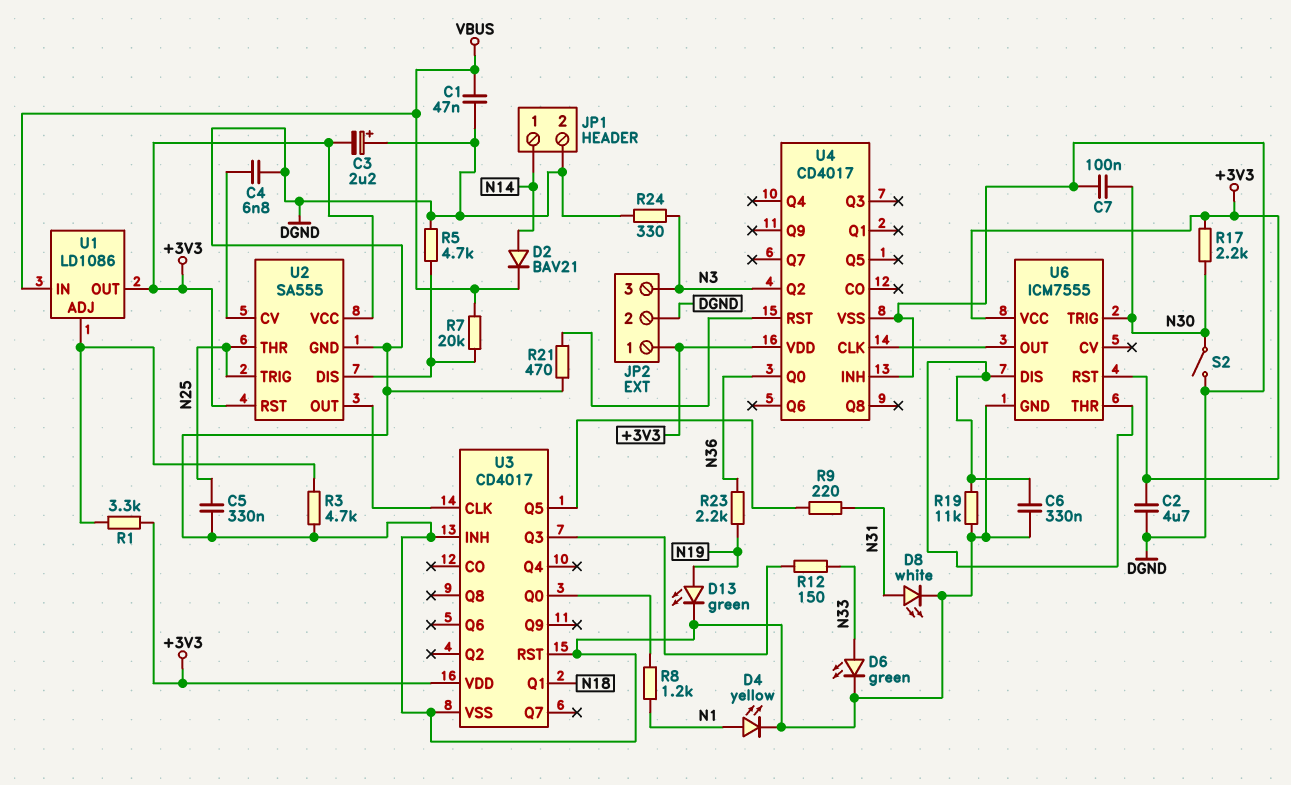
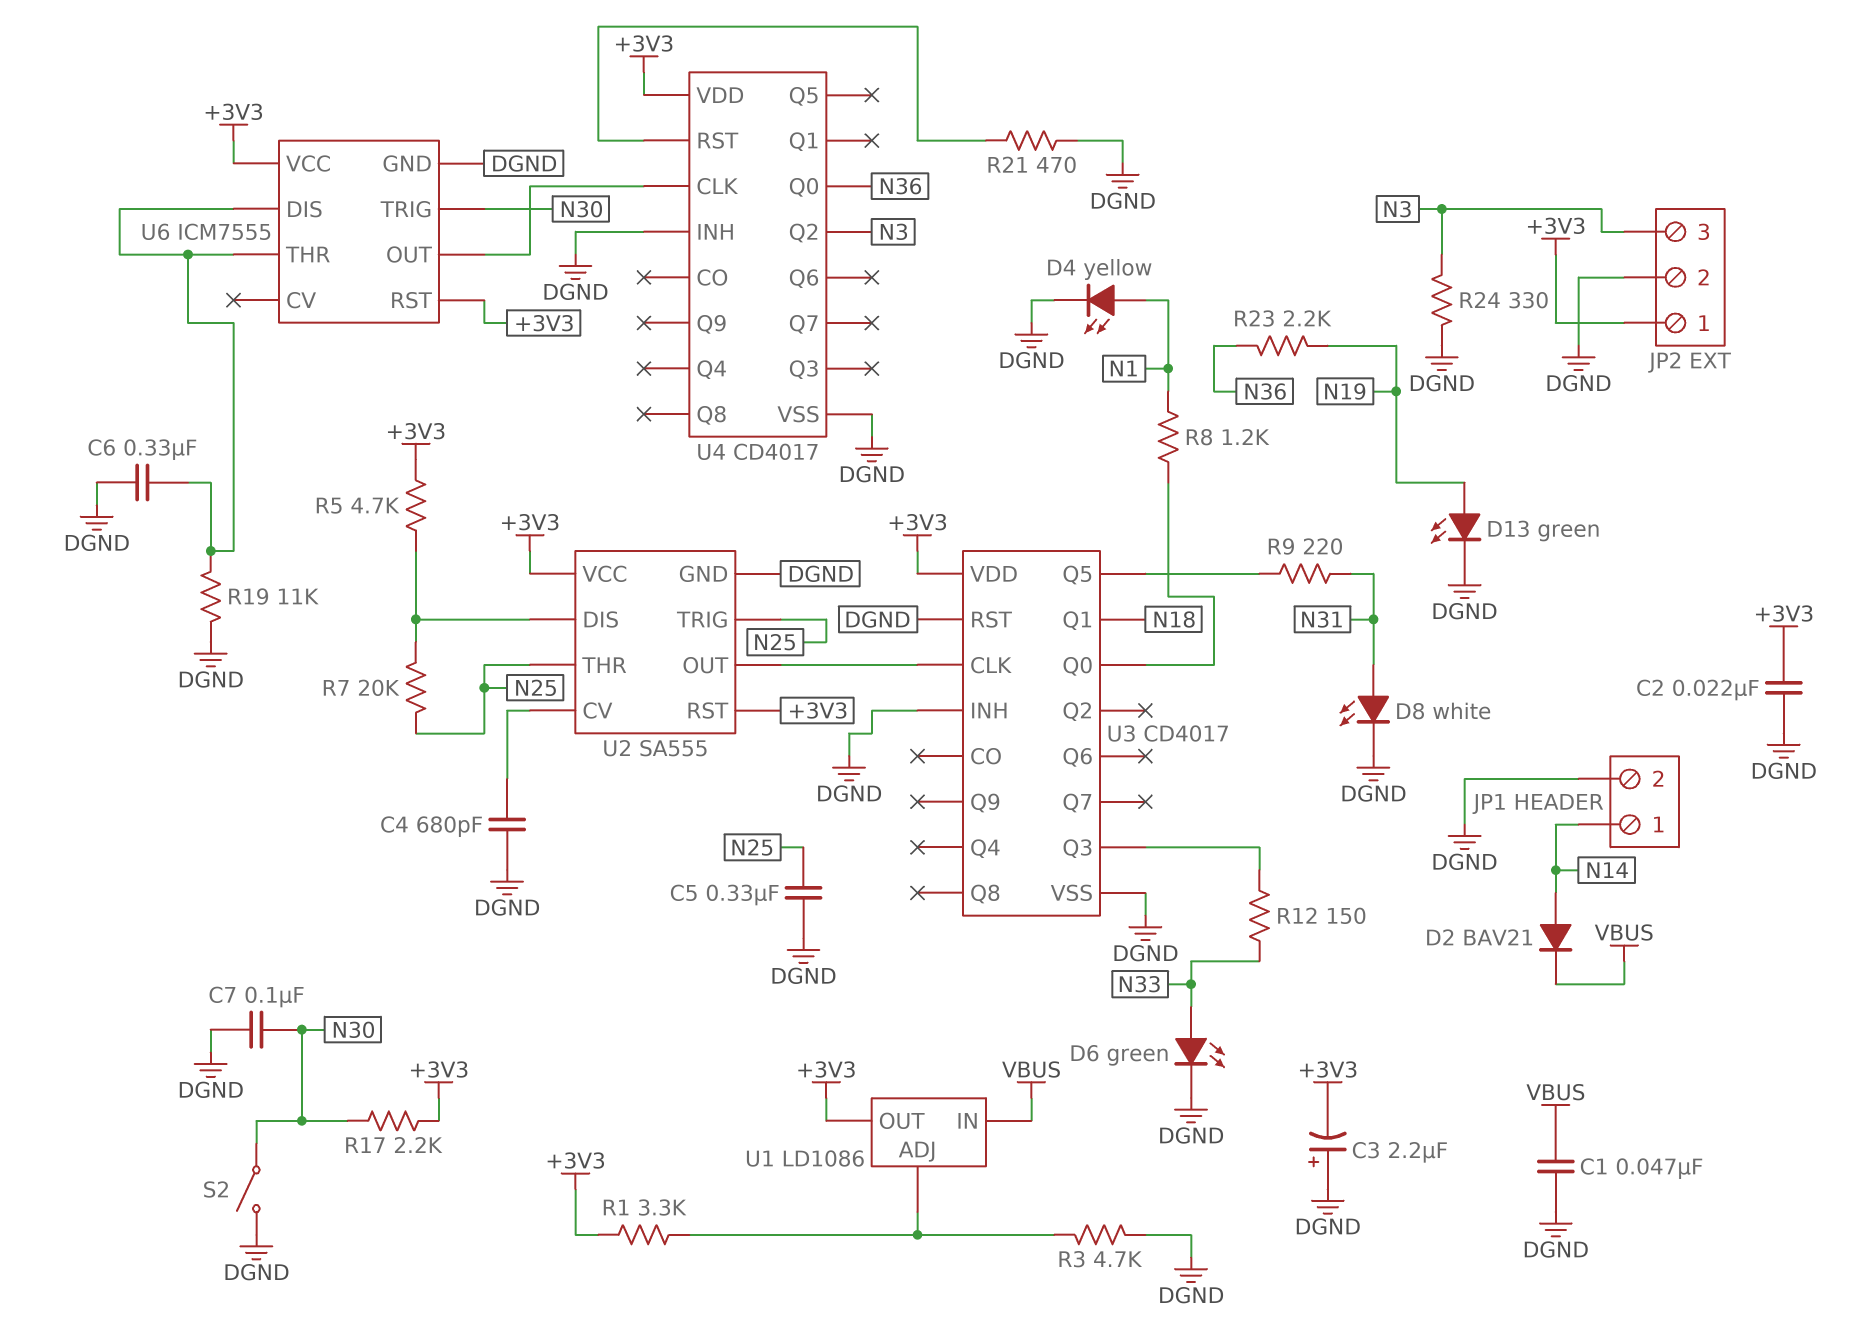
C2: 4.7uF (+3V3, DGND) -> 22nF (+3V3, DGND)
C4: 6.8nF (DGND, U2/CV) -> 680pF (DGND, U2/CV)
R5: 4.7k (DGND, U2/DIS) -> 4.7k (+3V3, U2/DIS)
R7: 20k (U2/DIS, VBUS) -> 20k (N25, U2/DIS)

